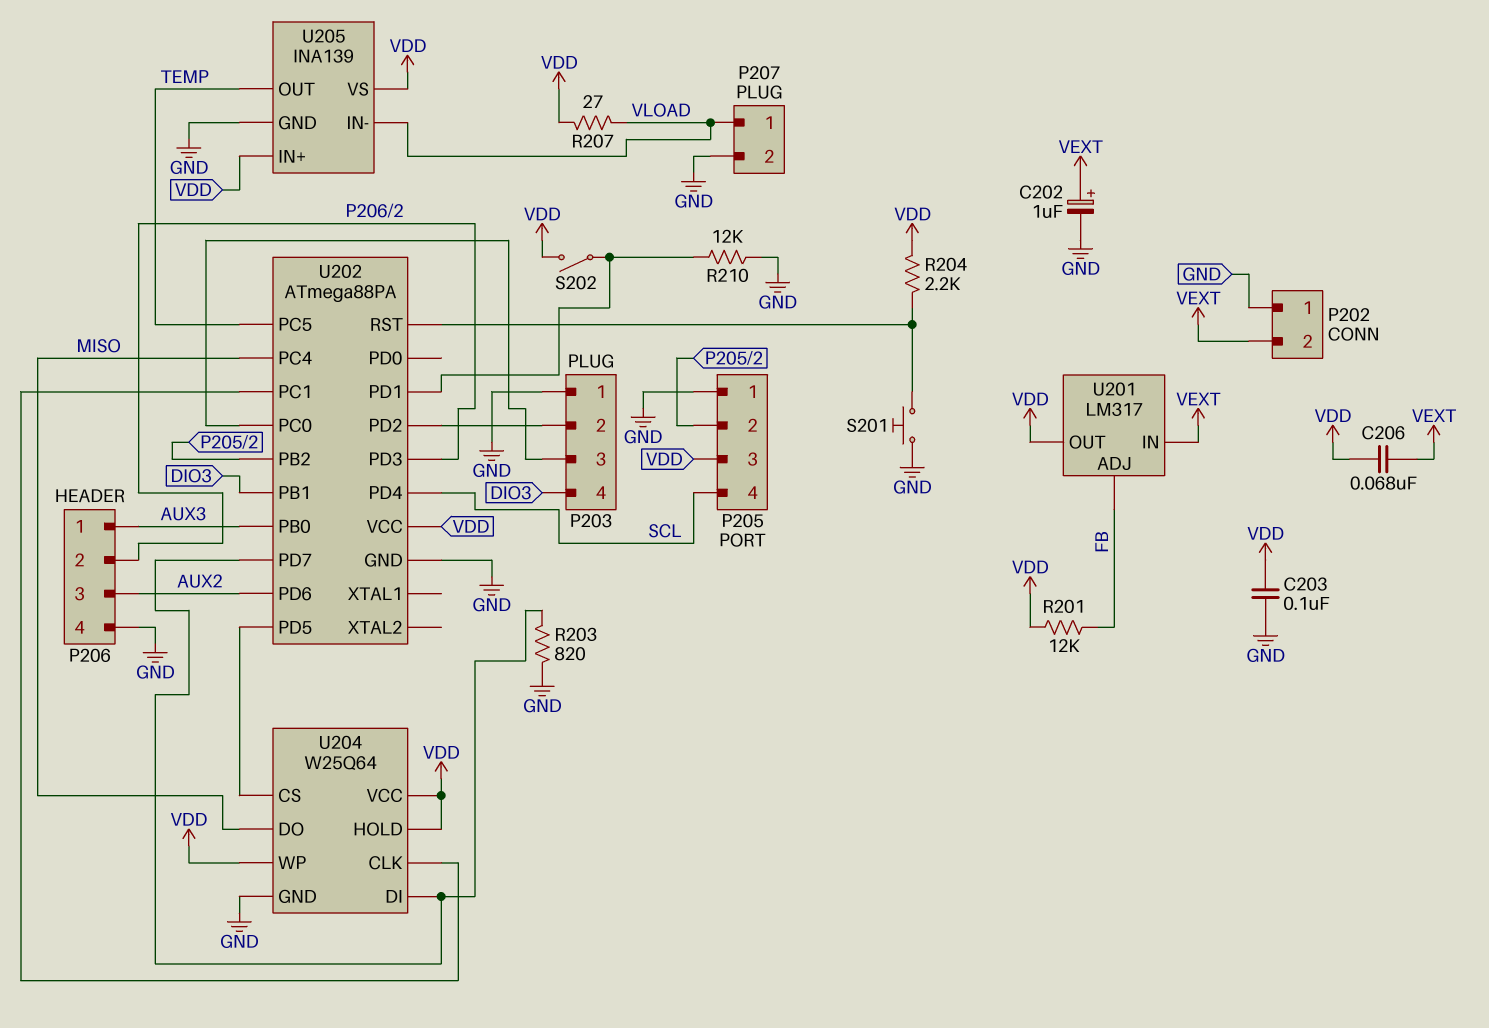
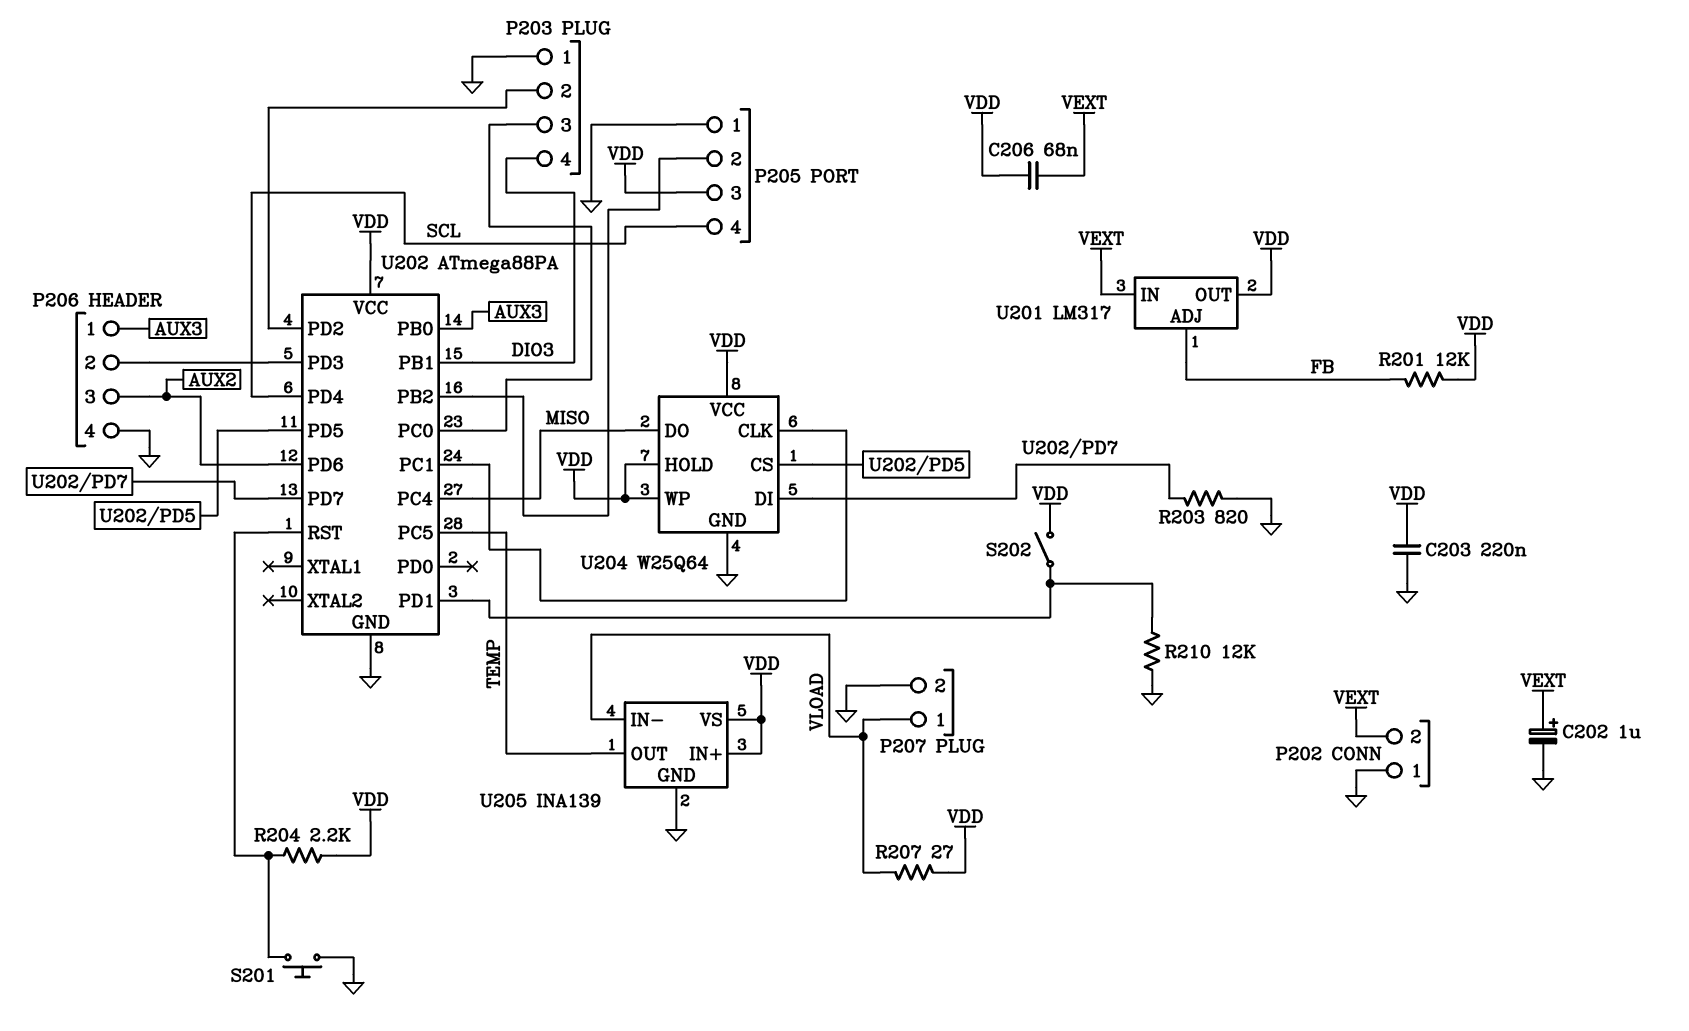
C203: 100nF (GND, VDD) -> 220nF (GND, VDD)

